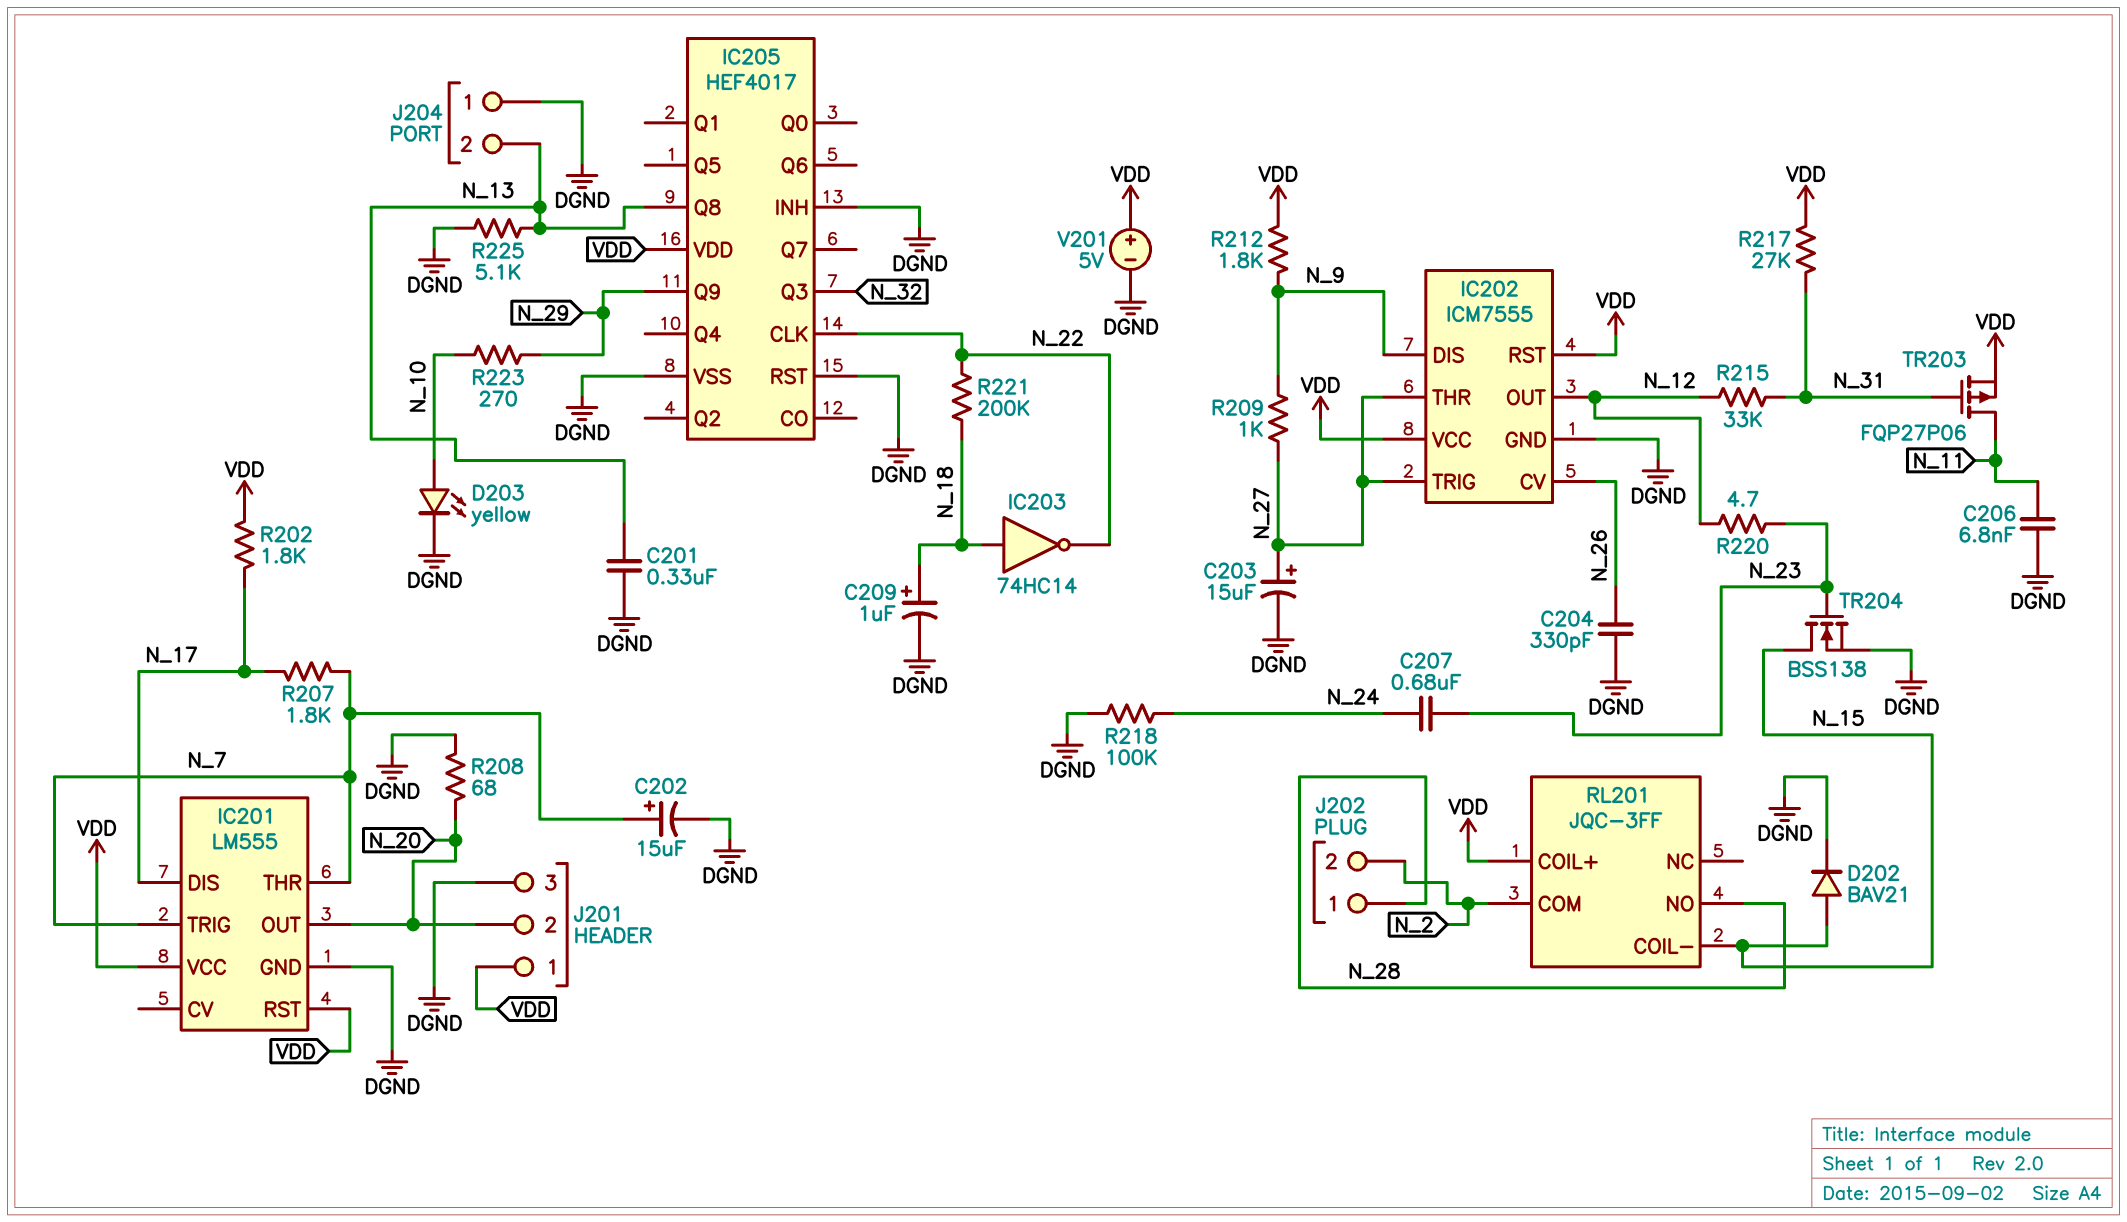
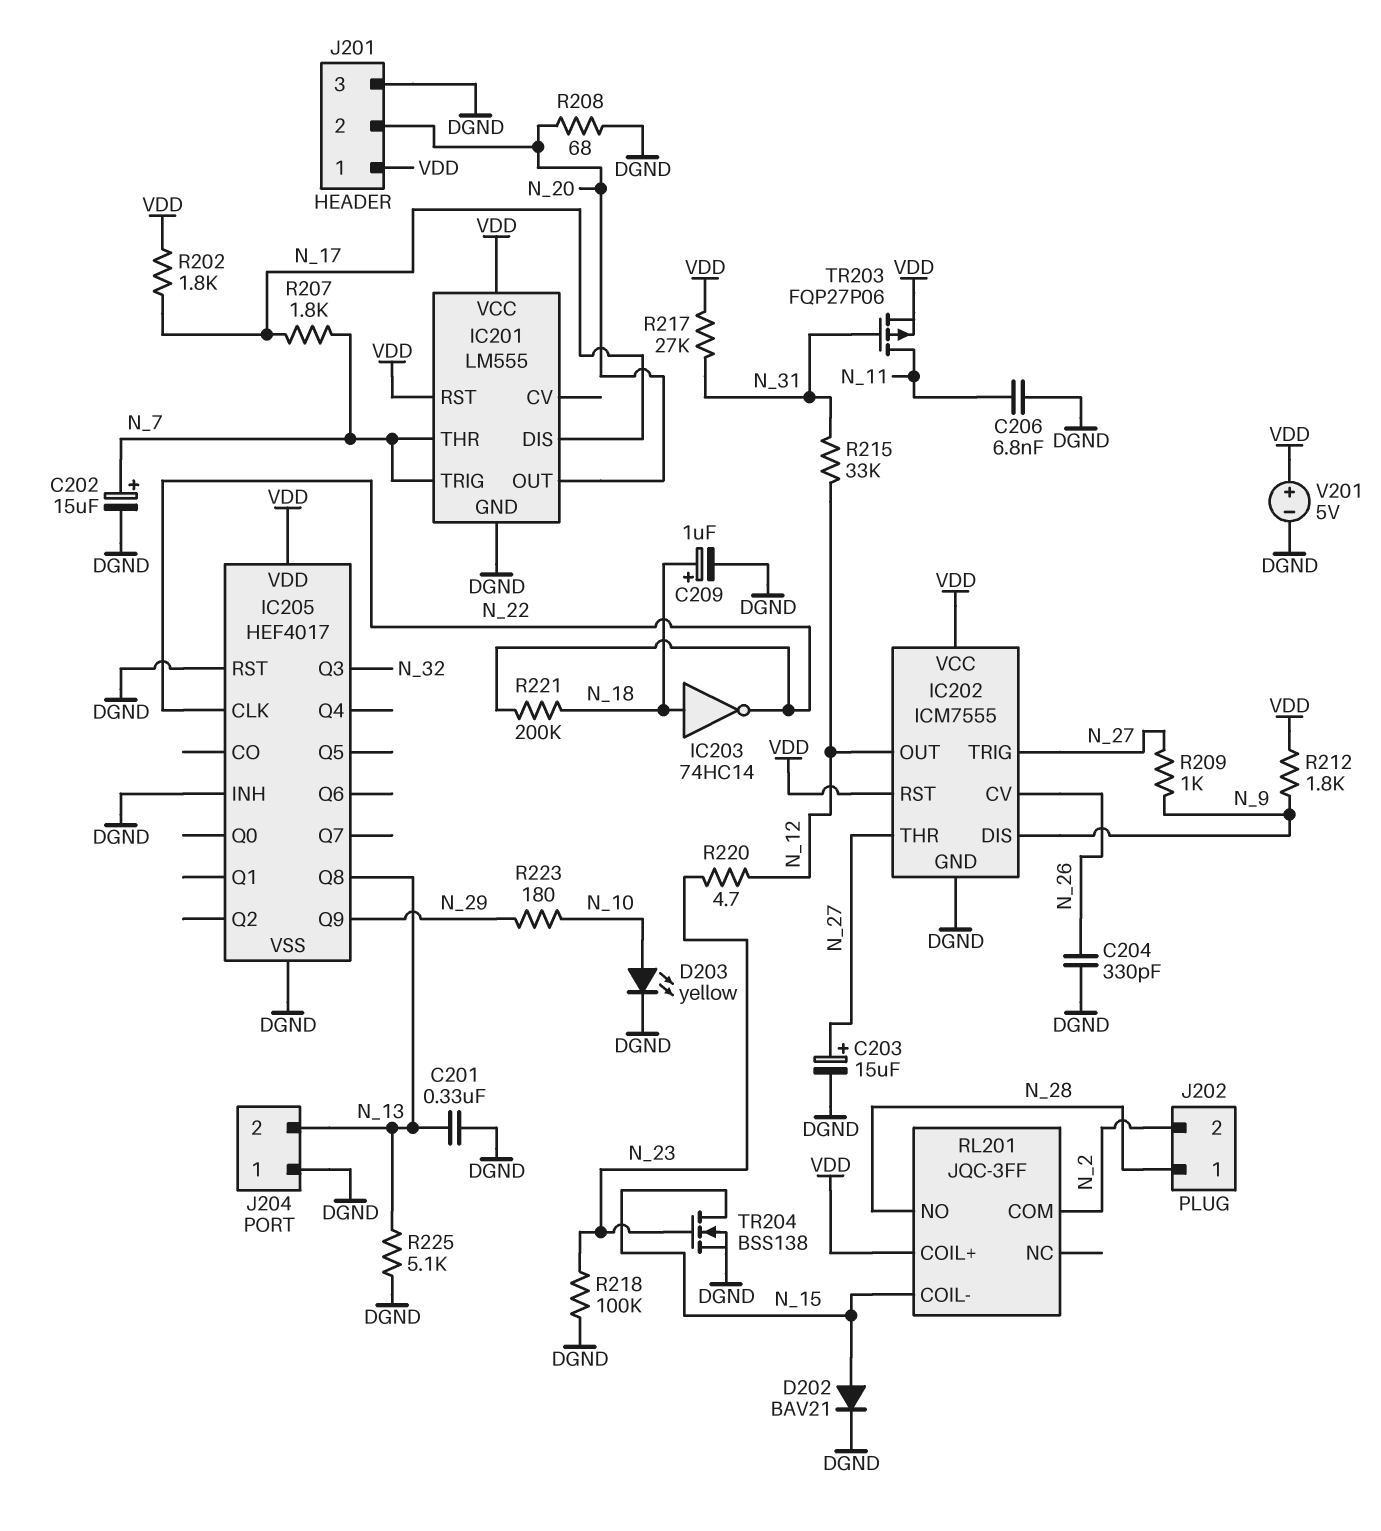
C207: 680nF (N_23, N_24) -> none
R218: 100k (DGND, N_24) -> 100k (DGND, N_23)
R223: 270 (N_10, N_29) -> 180 (N_10, N_29)

